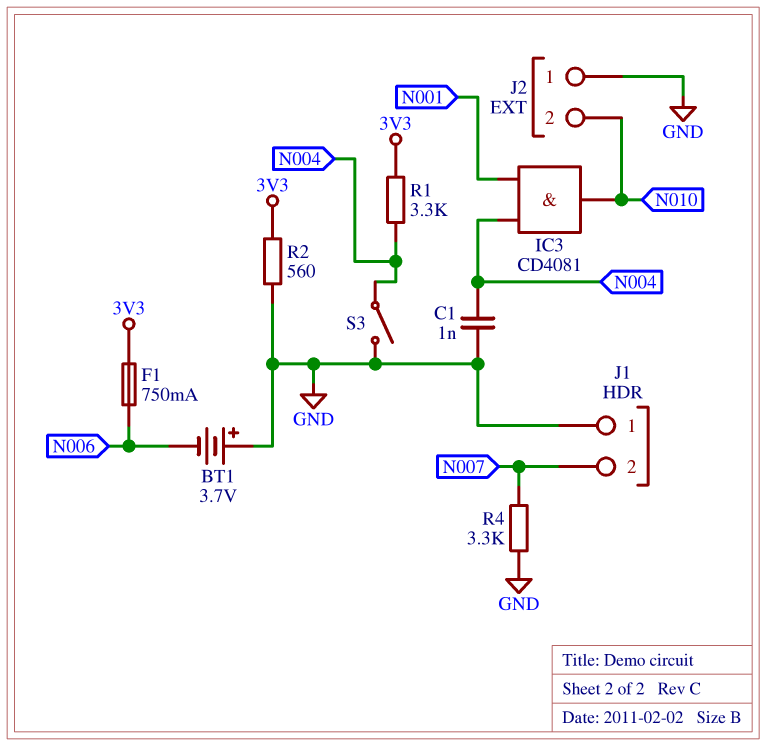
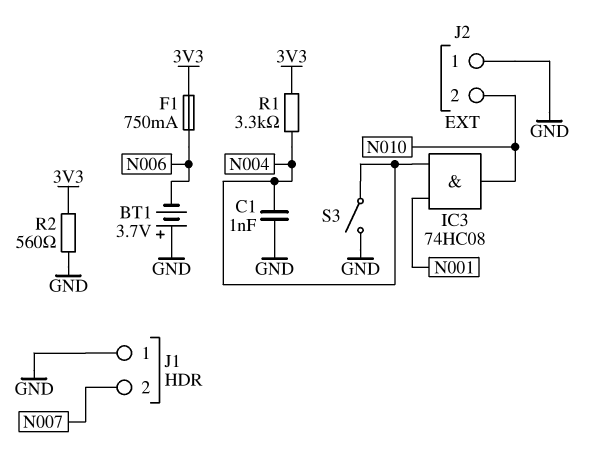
IC3: AND CD4081 (in N001, in N004, out N010) -> AND 74HC08 (in N001, in N004, out N010)
R4: 3.3k (GND, N007) -> none

